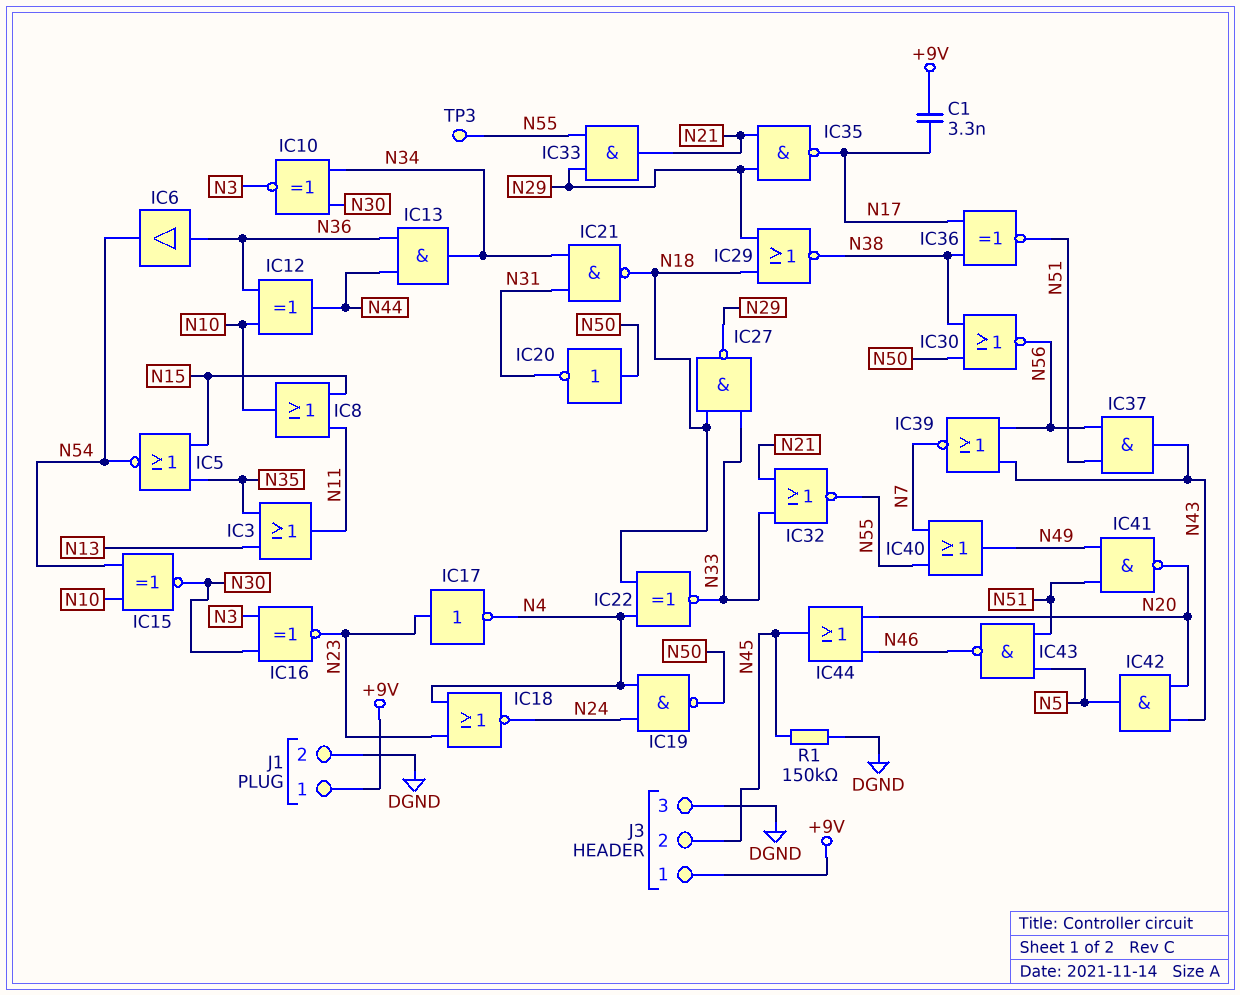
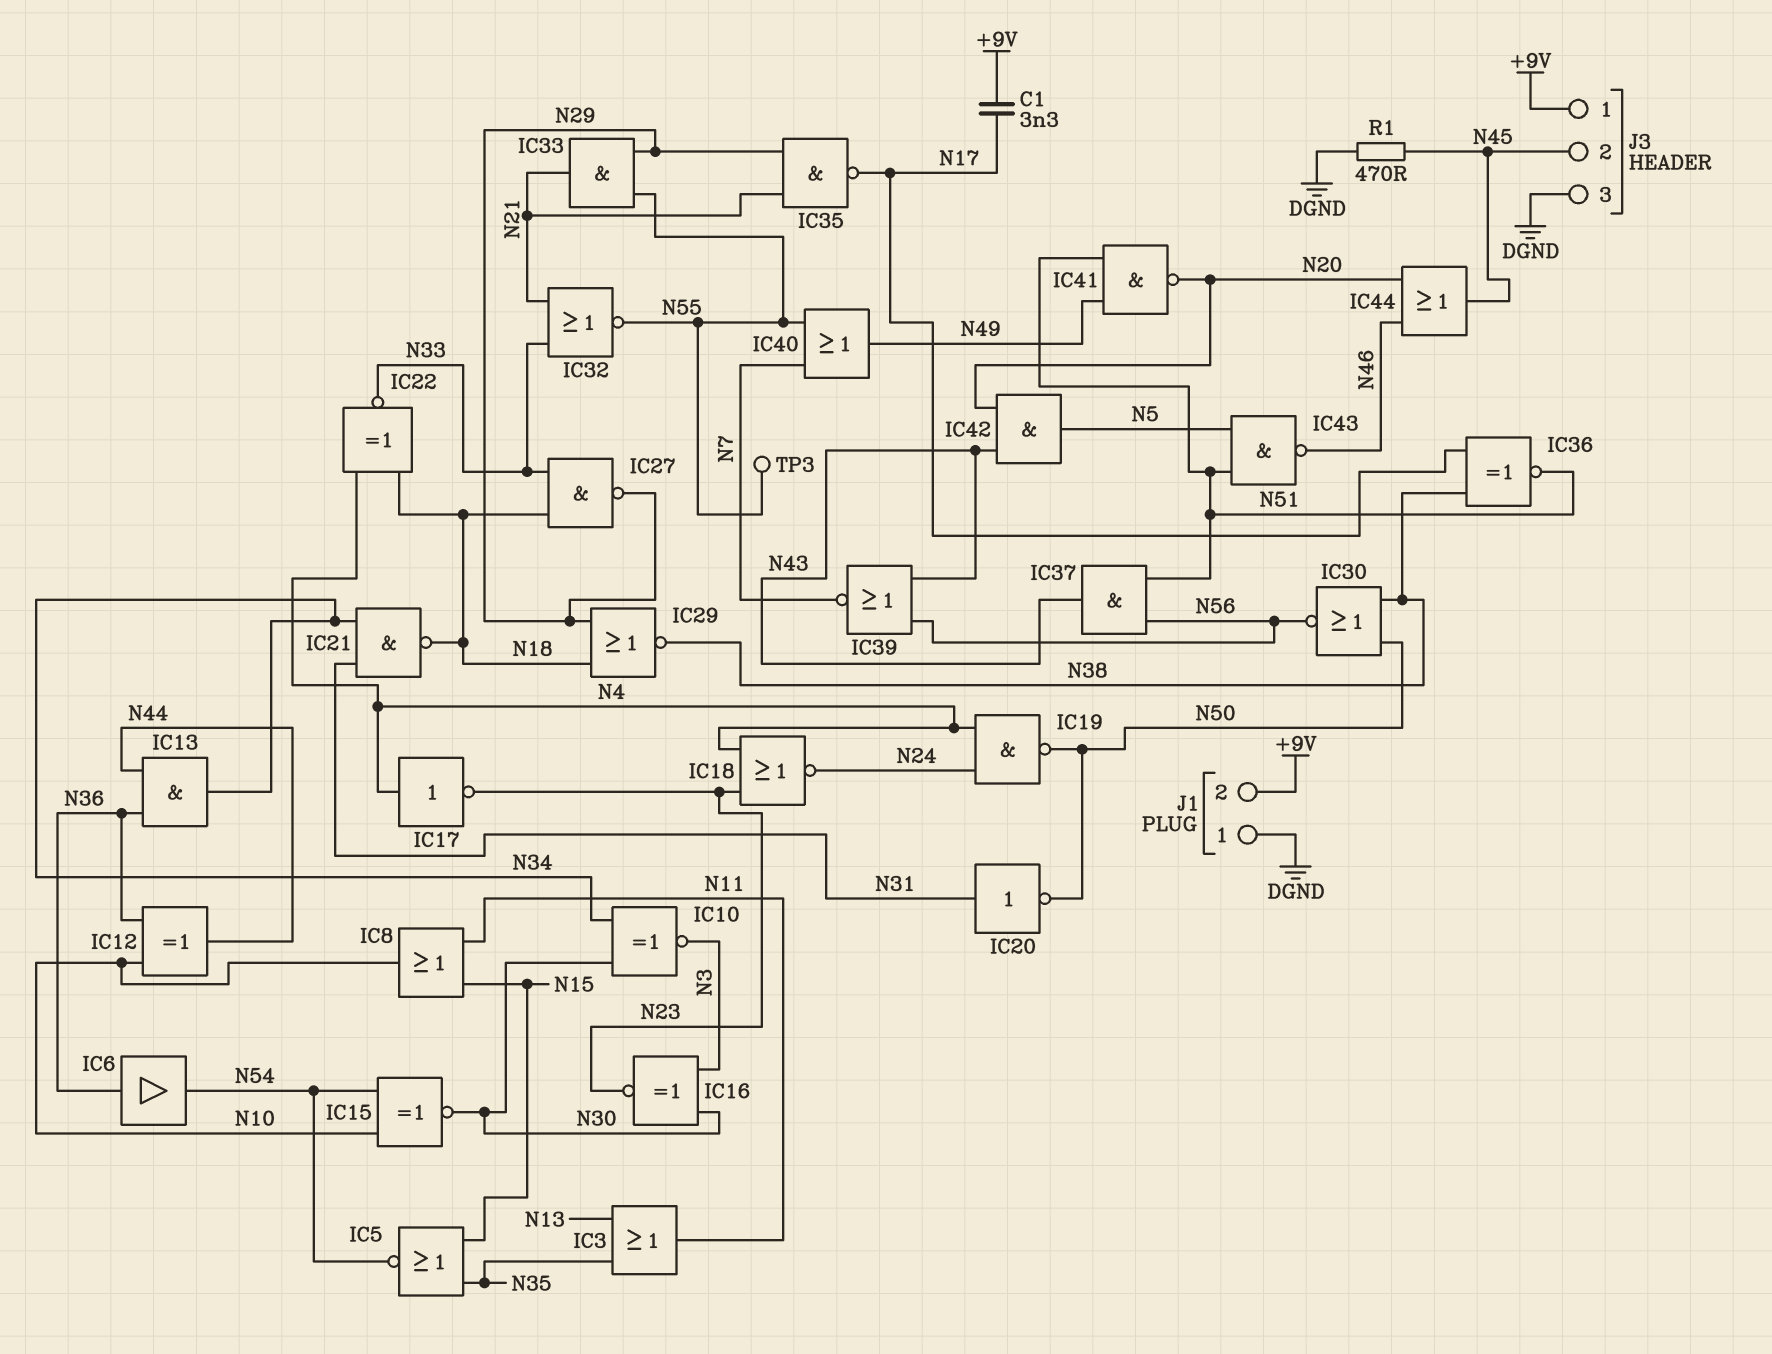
IC17: NOT (in N23, out N4) -> NOT (in N4, out N23)
IC20: NOT (in N50, out N31) -> NOT (in N31, out N50)
J1 pin 1: +9V -> DGND
J1 pin 2: DGND -> +9V
R1: 150k (DGND, N45) -> 470 (DGND, N45)

